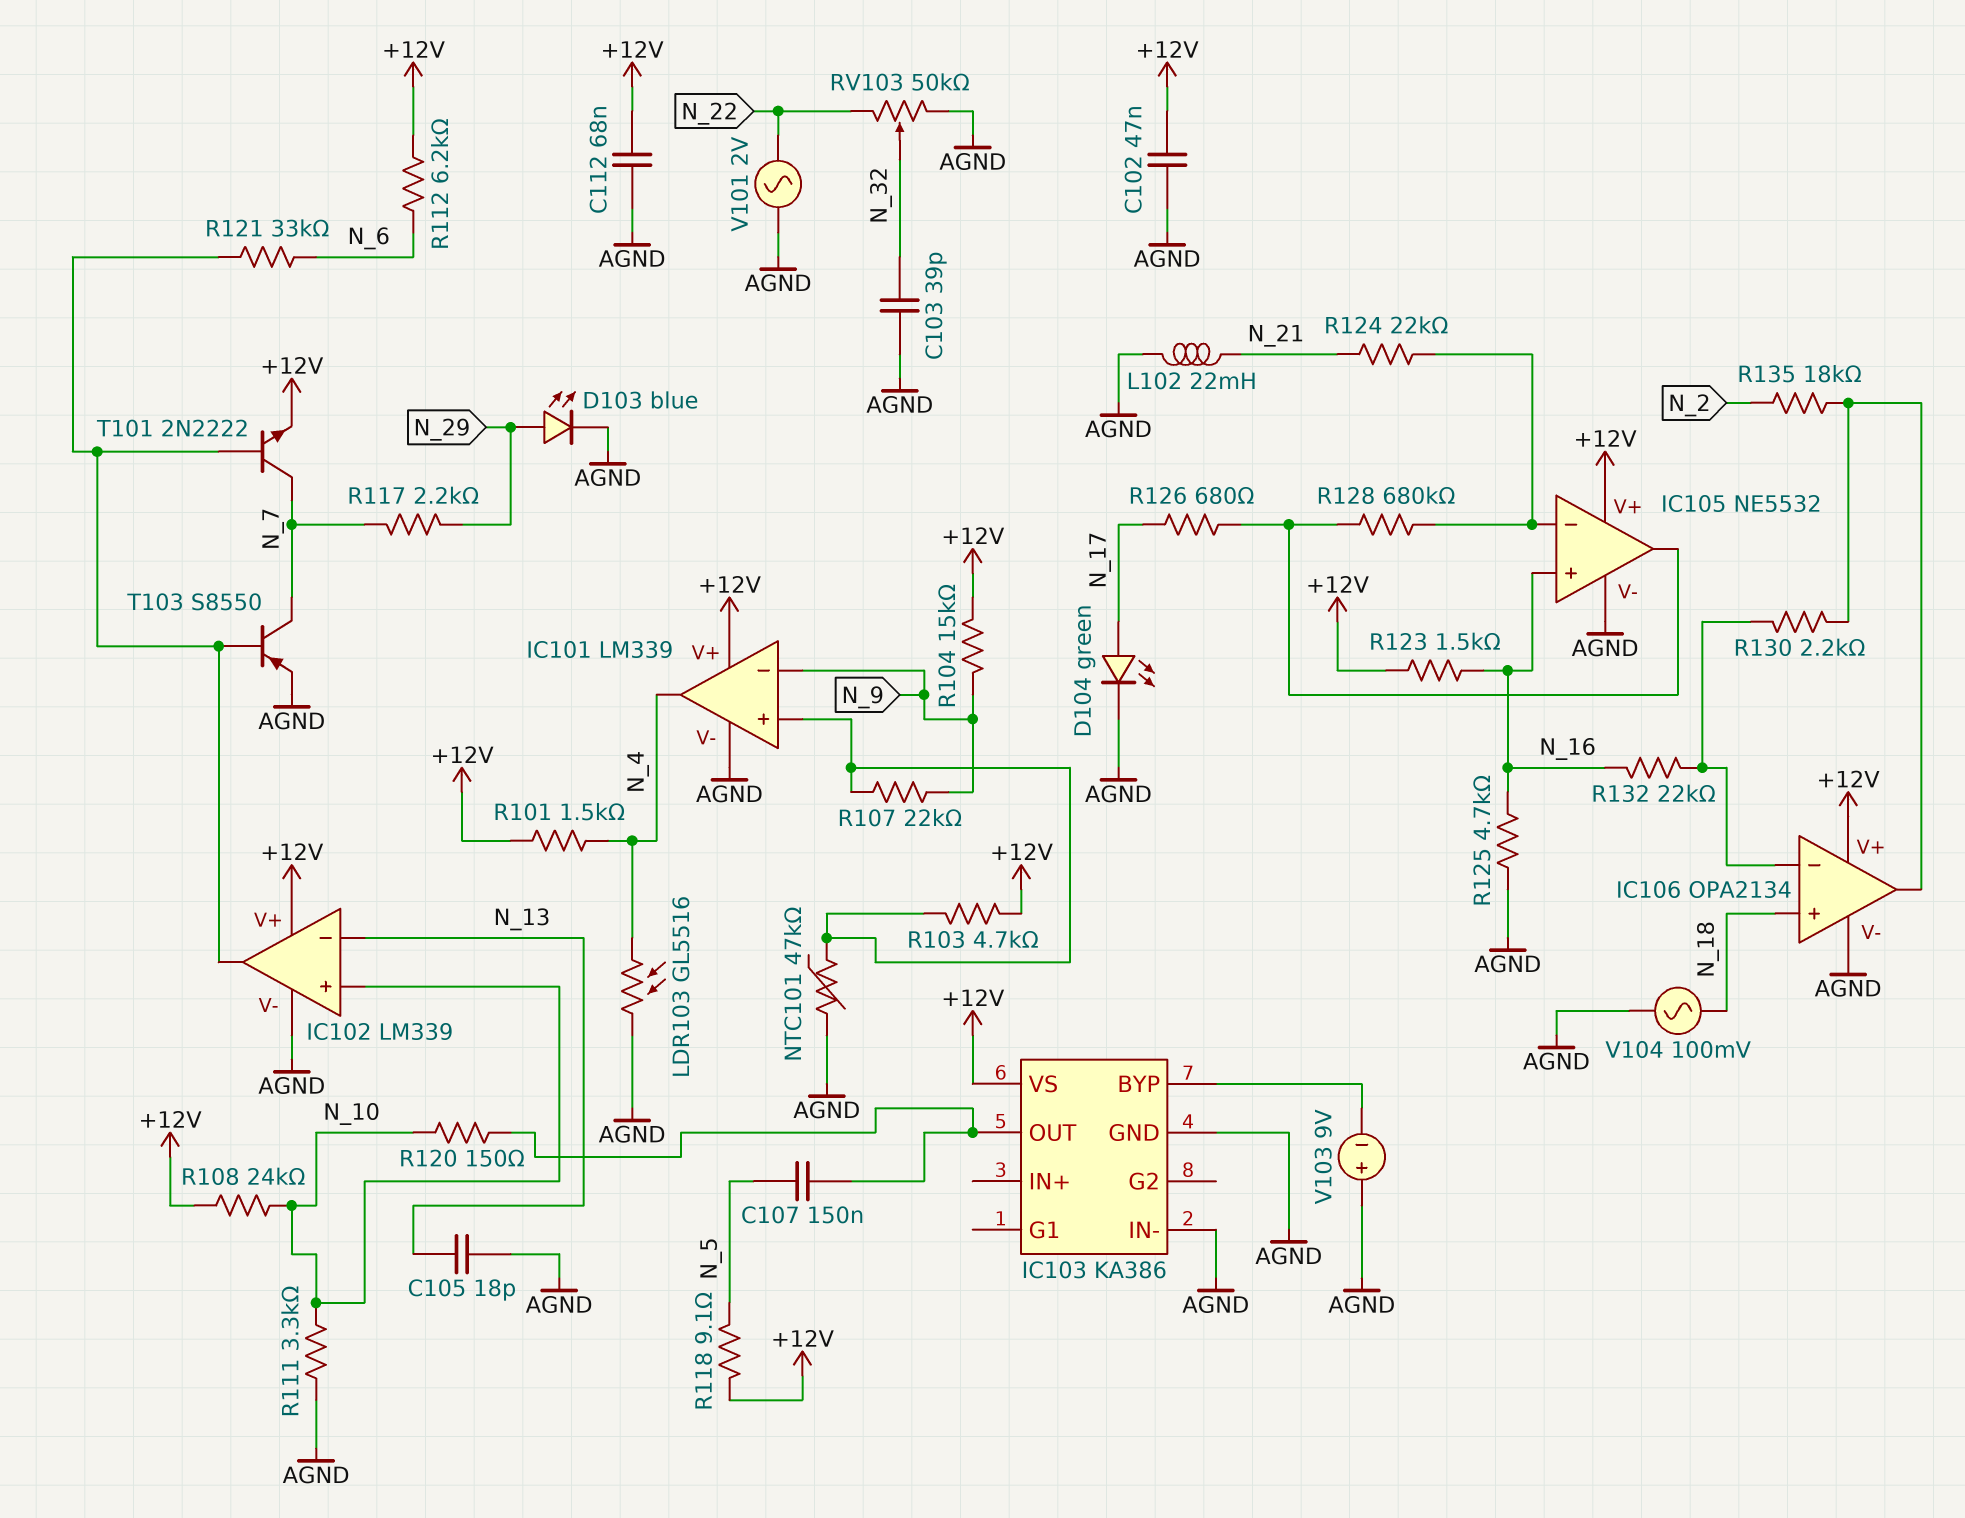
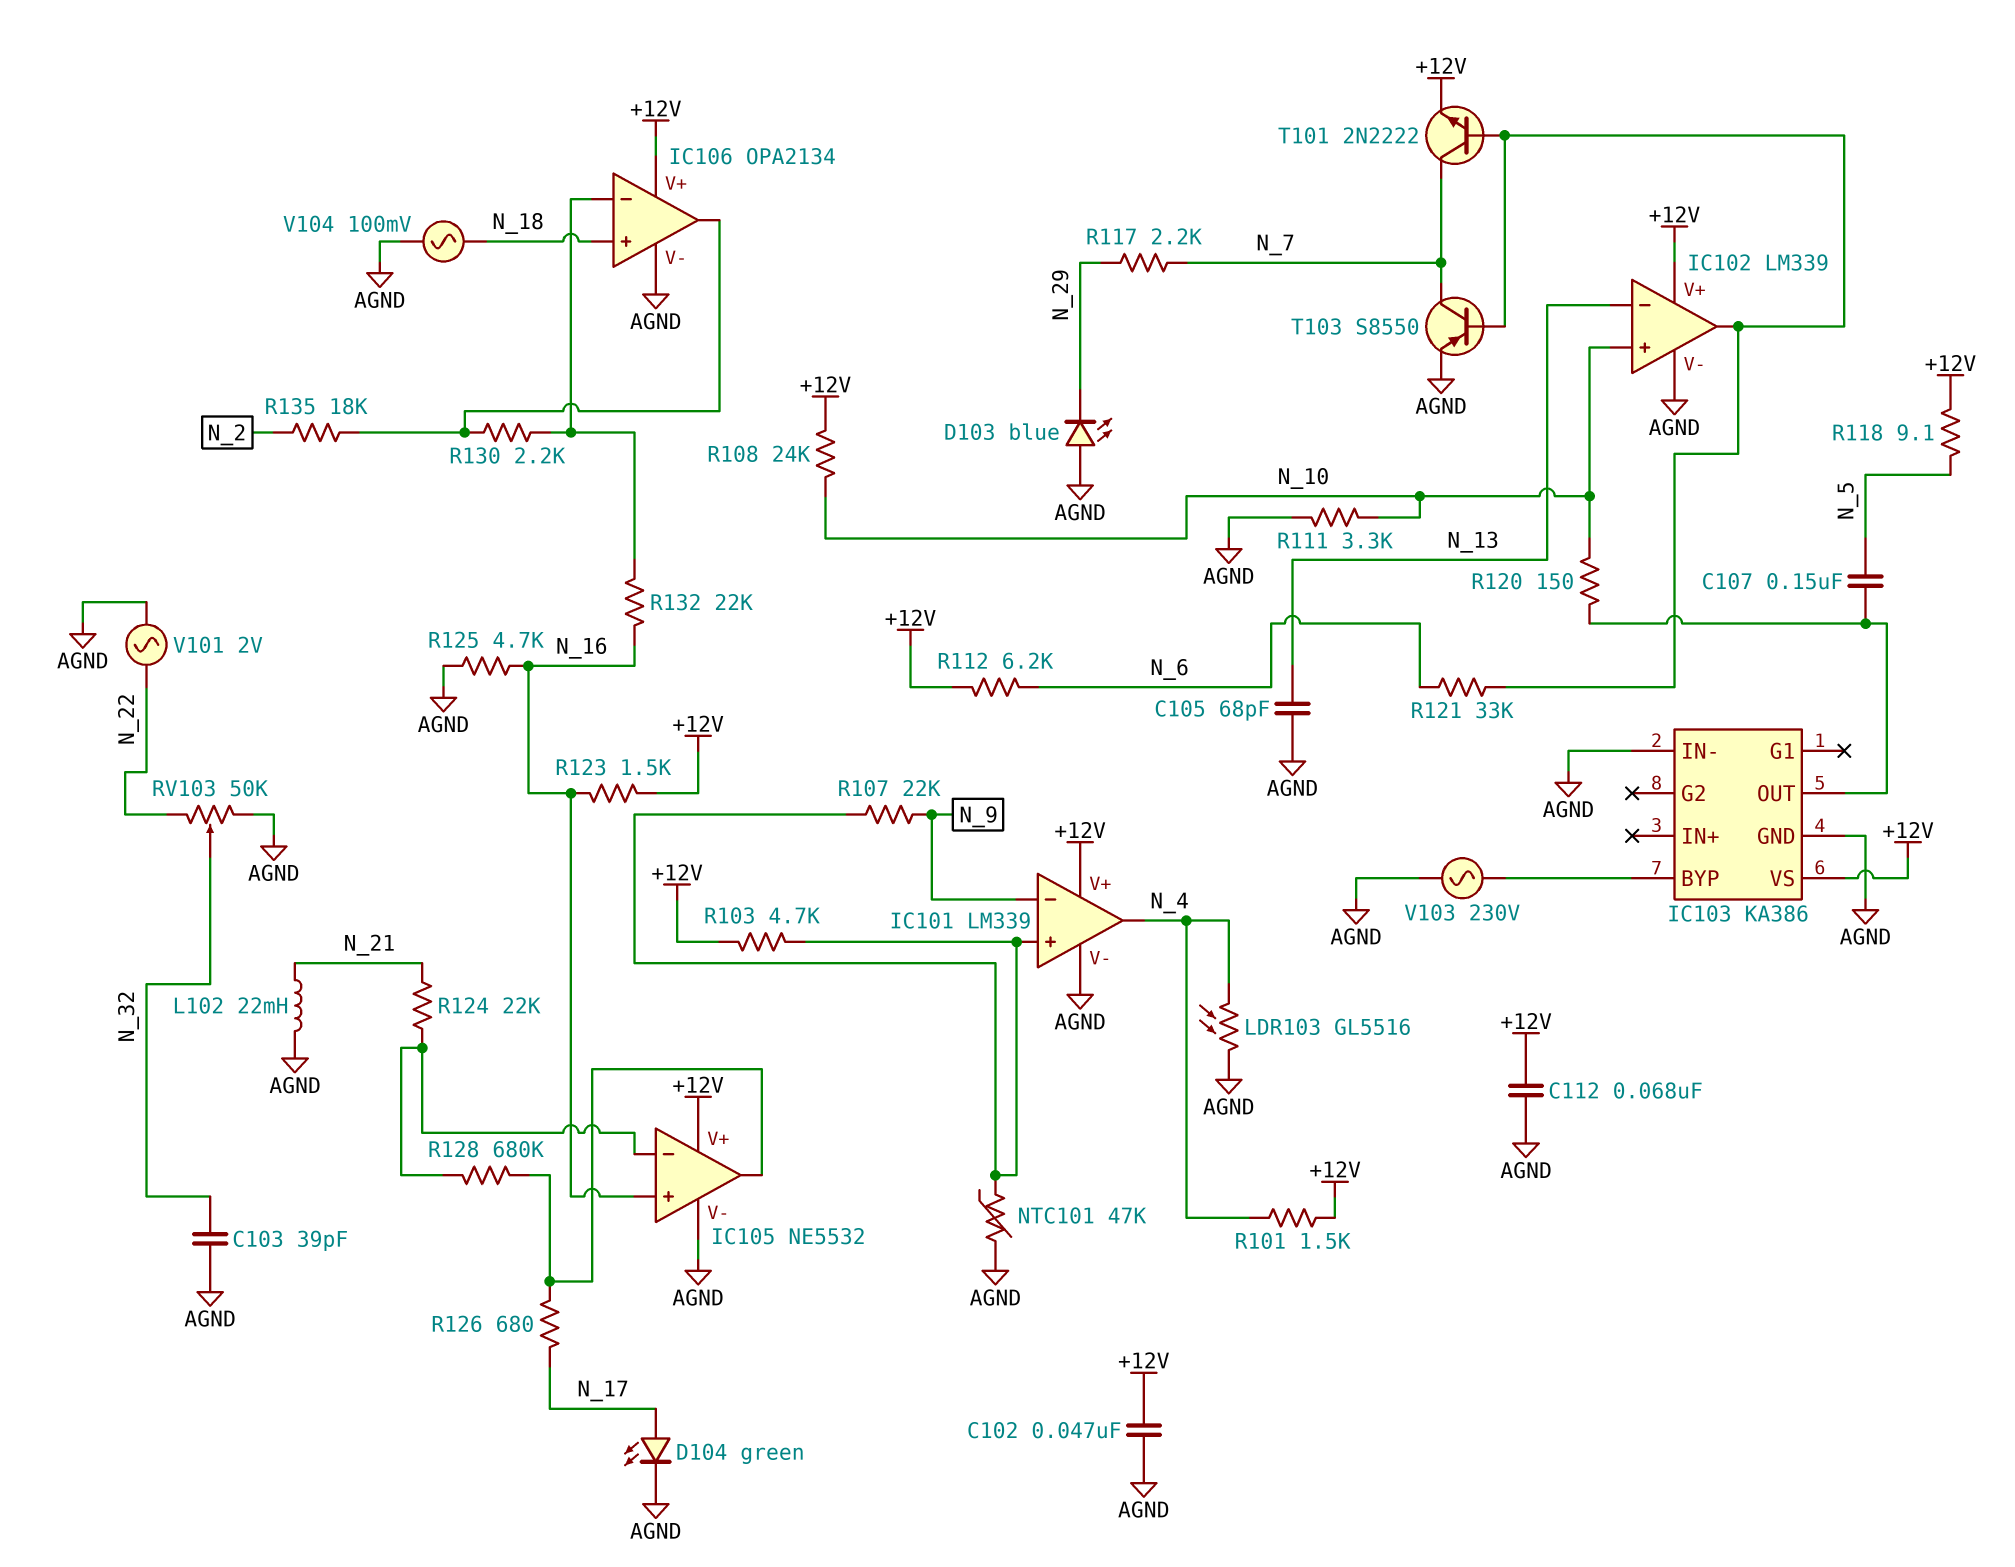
C105: 18pF (AGND, N_13) -> 68pF (AGND, N_13)
D103: LED blue (A N_29, K AGND) -> LED blue (A AGND, K N_29)
R104: 15k (+12V, N_9) -> none
V103: 9V (plus AGND, minus IC103/BYP) -> AC 230V (AGND, IC103/BYP)

